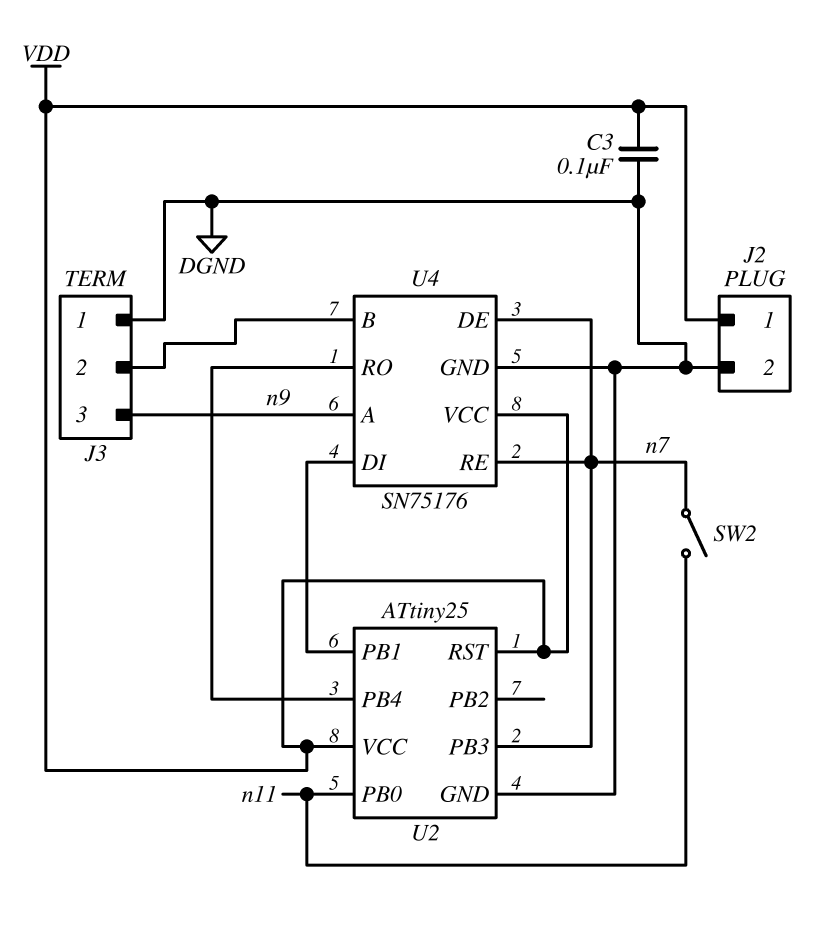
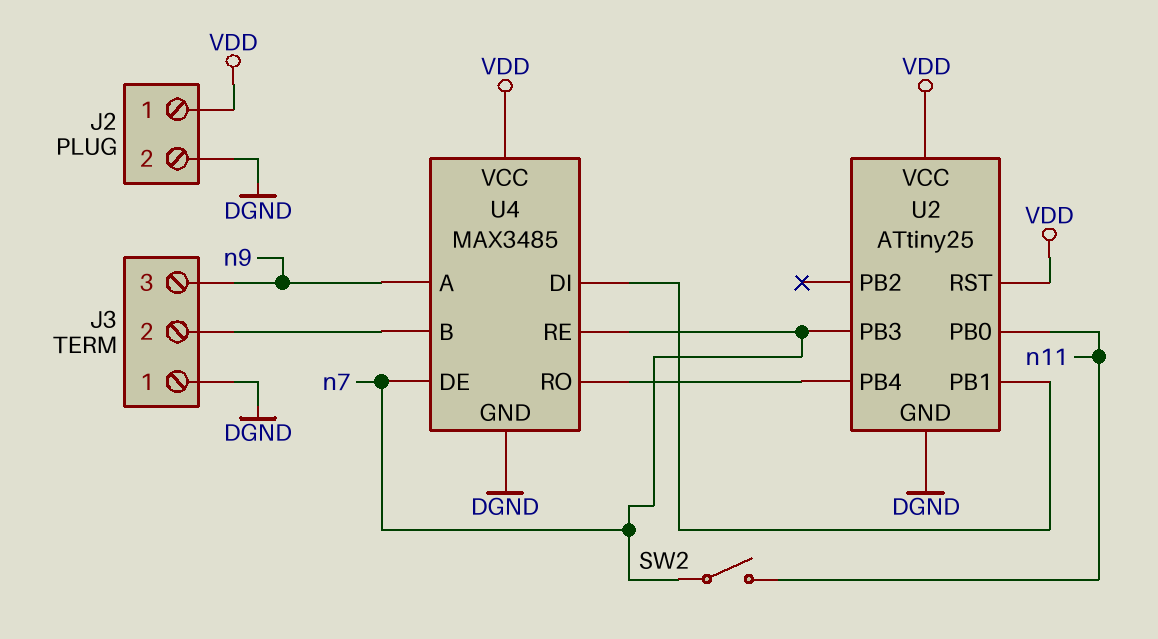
C3: 100nF (DGND, VDD) -> none
U4: SN75176 -> MAX3485

